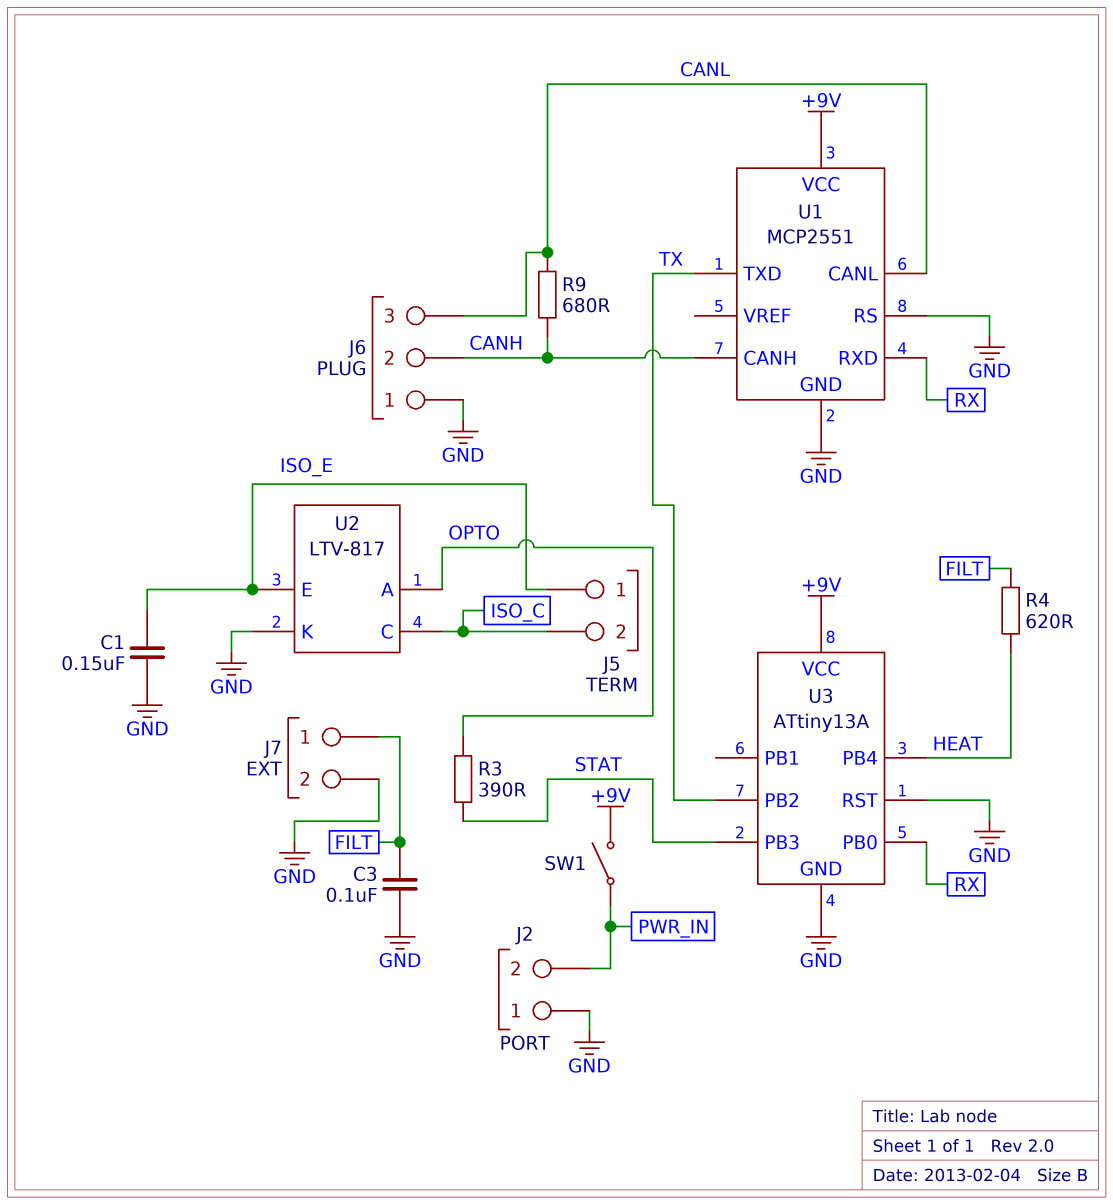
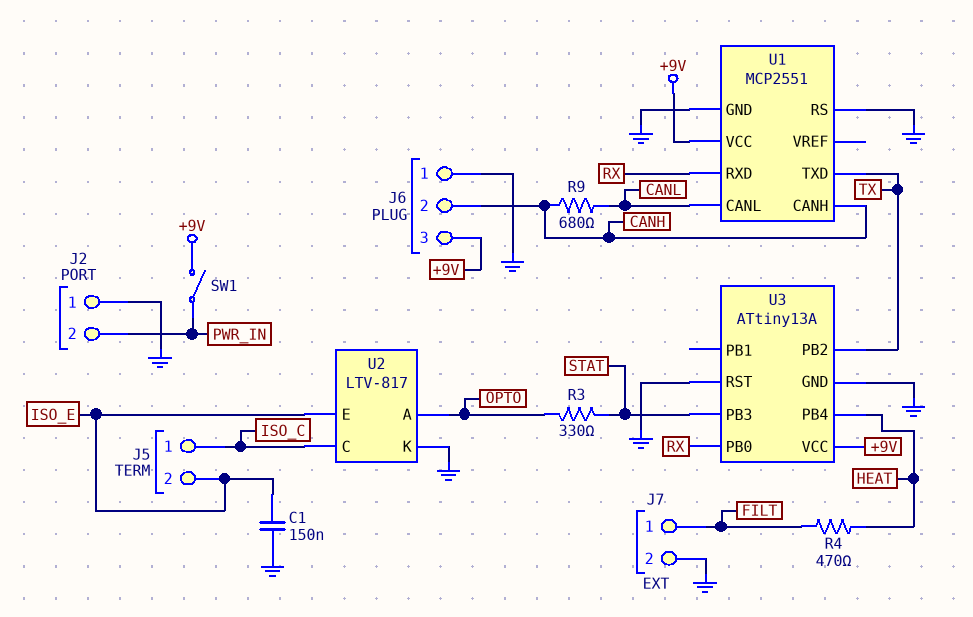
C3: 100nF (FILT, GND) -> none
J5 pin 1: ISO_E -> ISO_C
J5 pin 2: ISO_C -> ISO_E
J6 pin 3: CANL -> +9V
R3: 390 (OPTO, STAT) -> 330 (OPTO, STAT)
R4: 620 (FILT, HEAT) -> 470 (FILT, HEAT)

